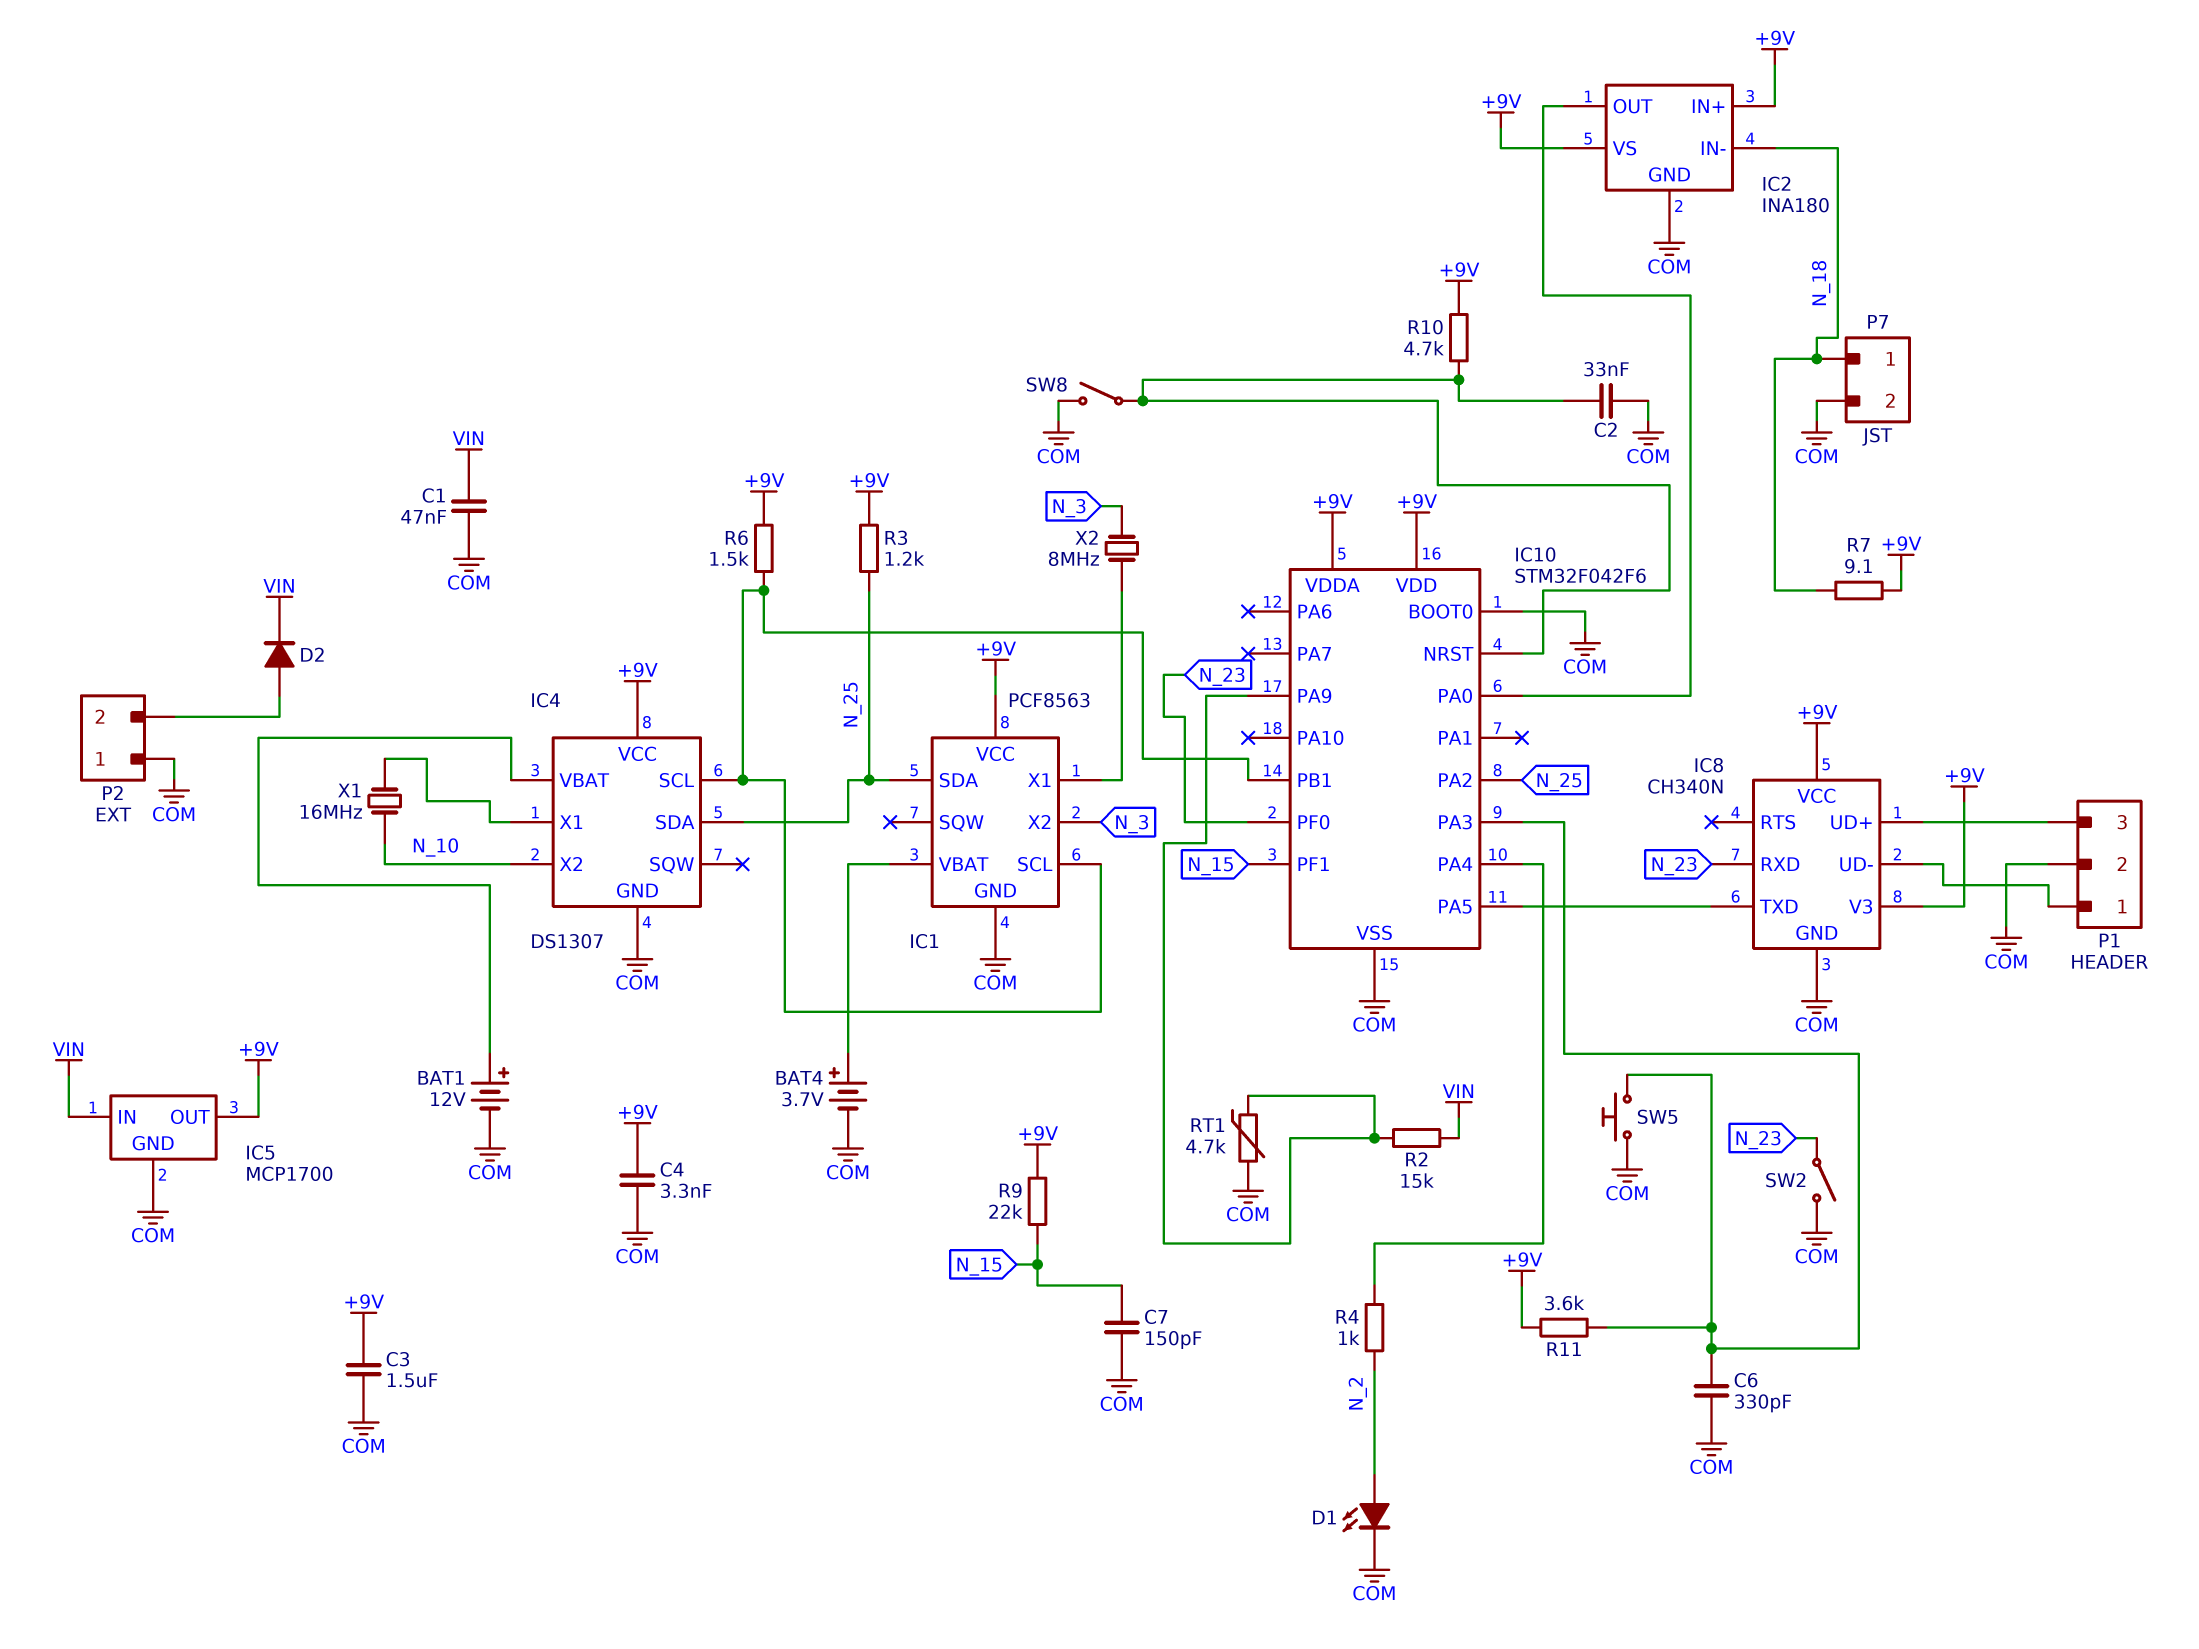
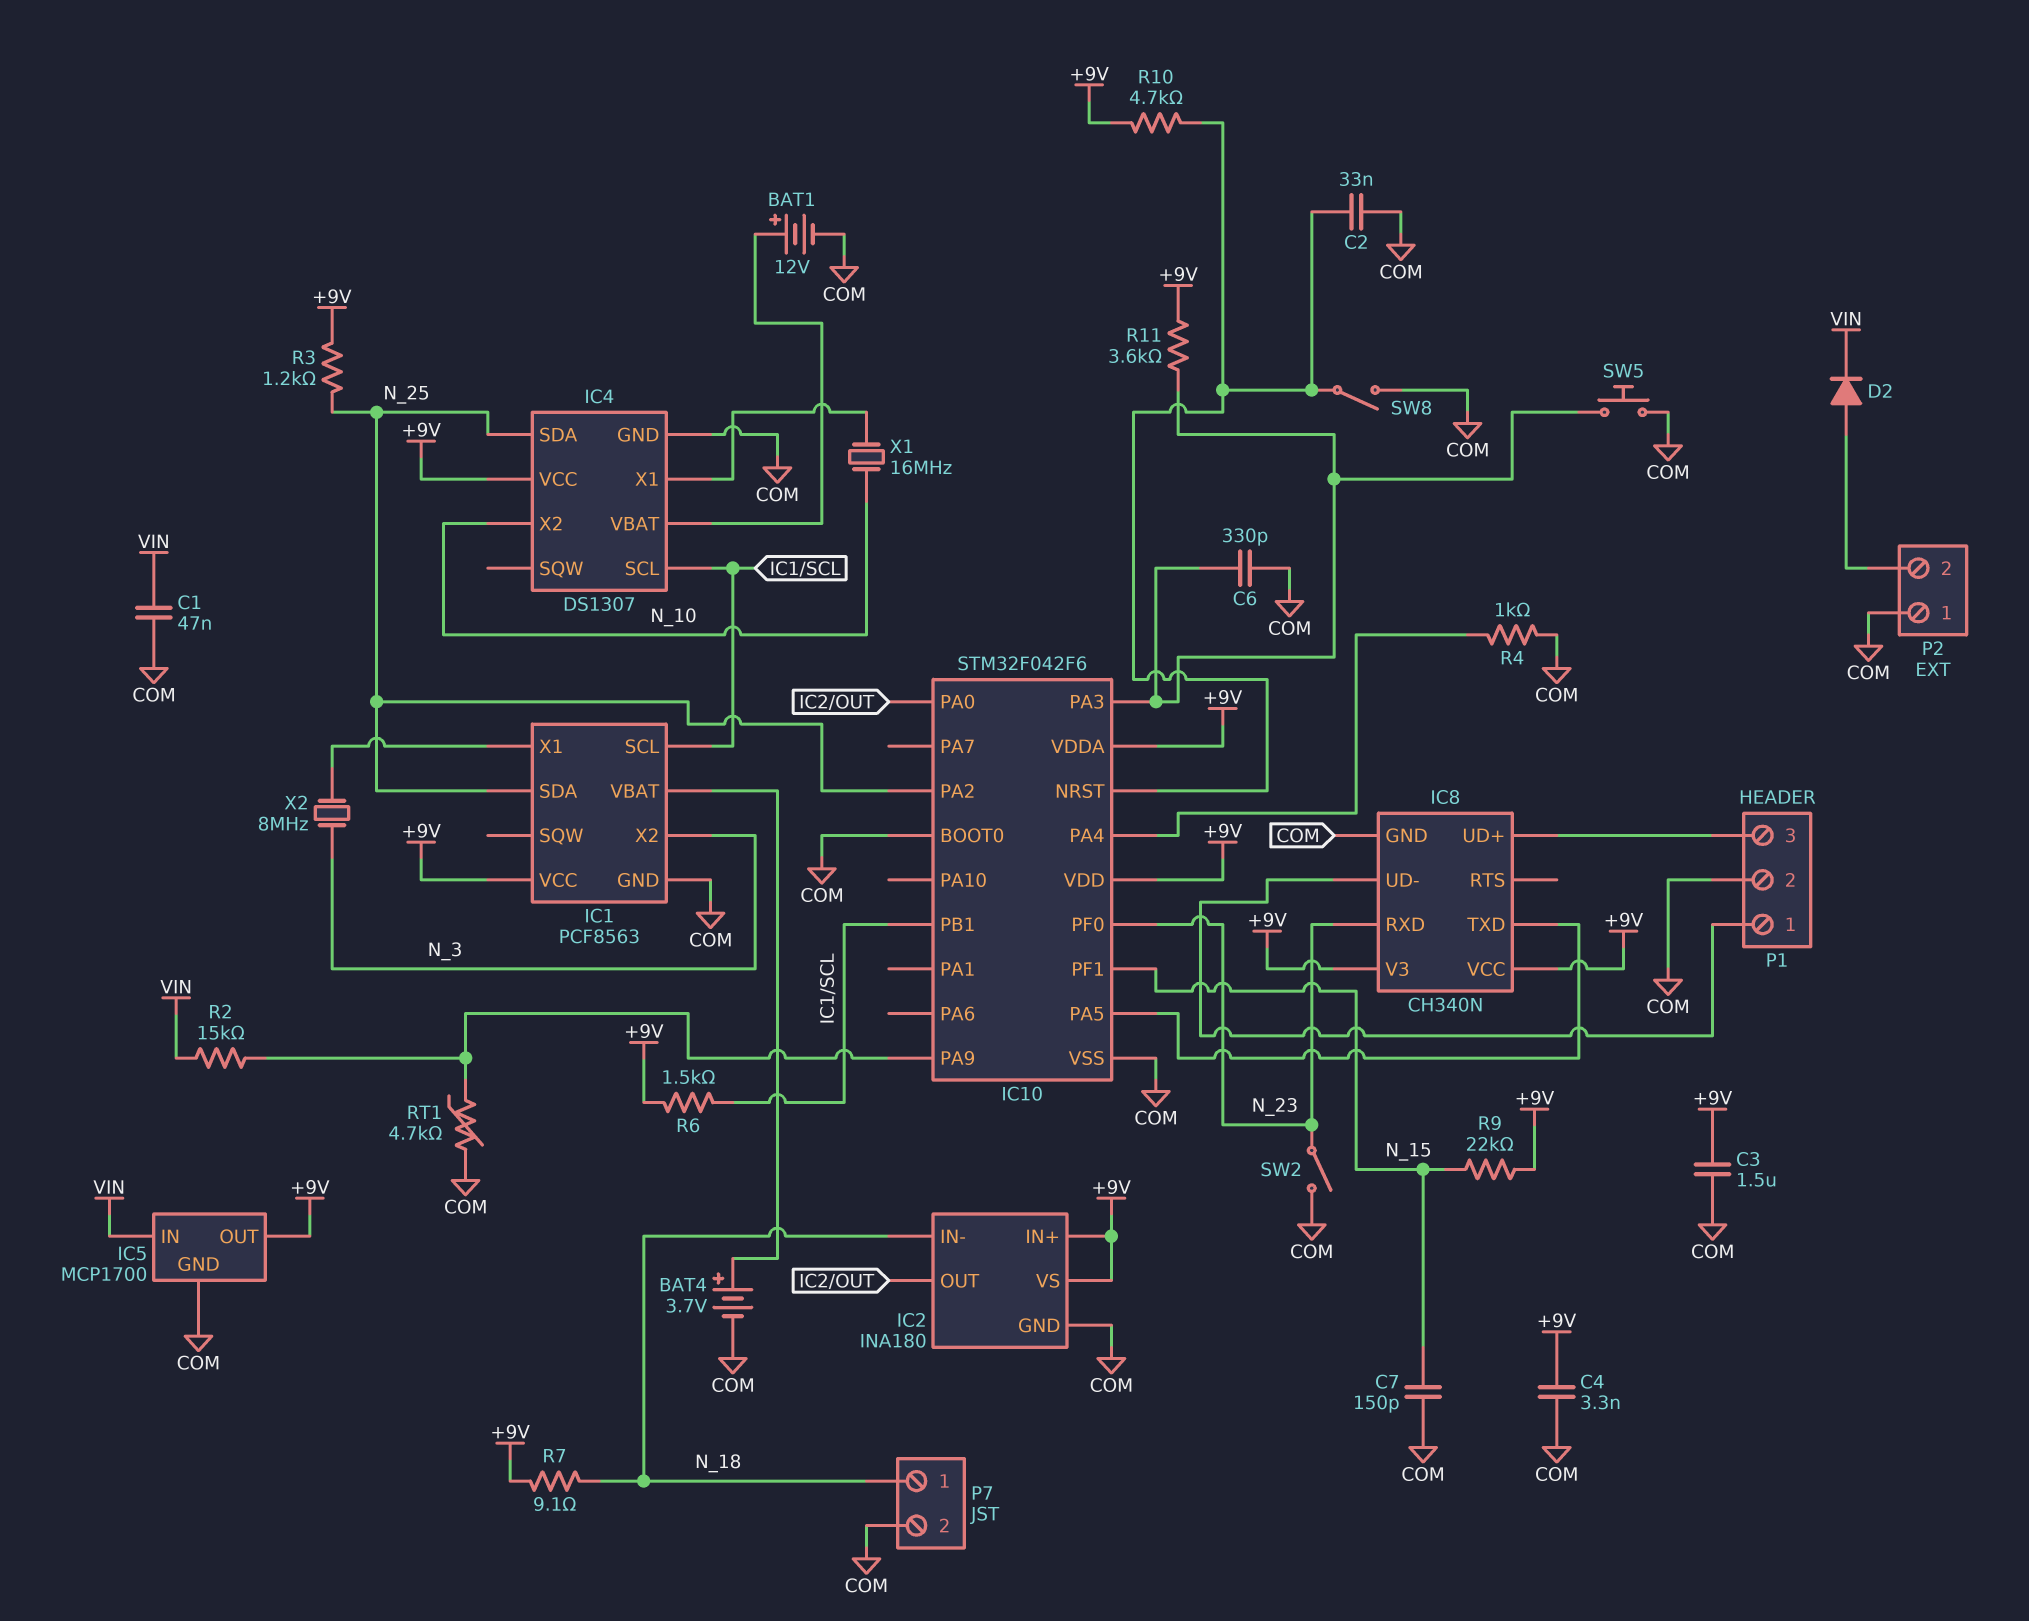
D1: LED (A N_2, K COM) -> none
R4: 1k (IC10/PA4, N_2) -> 1k (COM, IC10/PA4)

